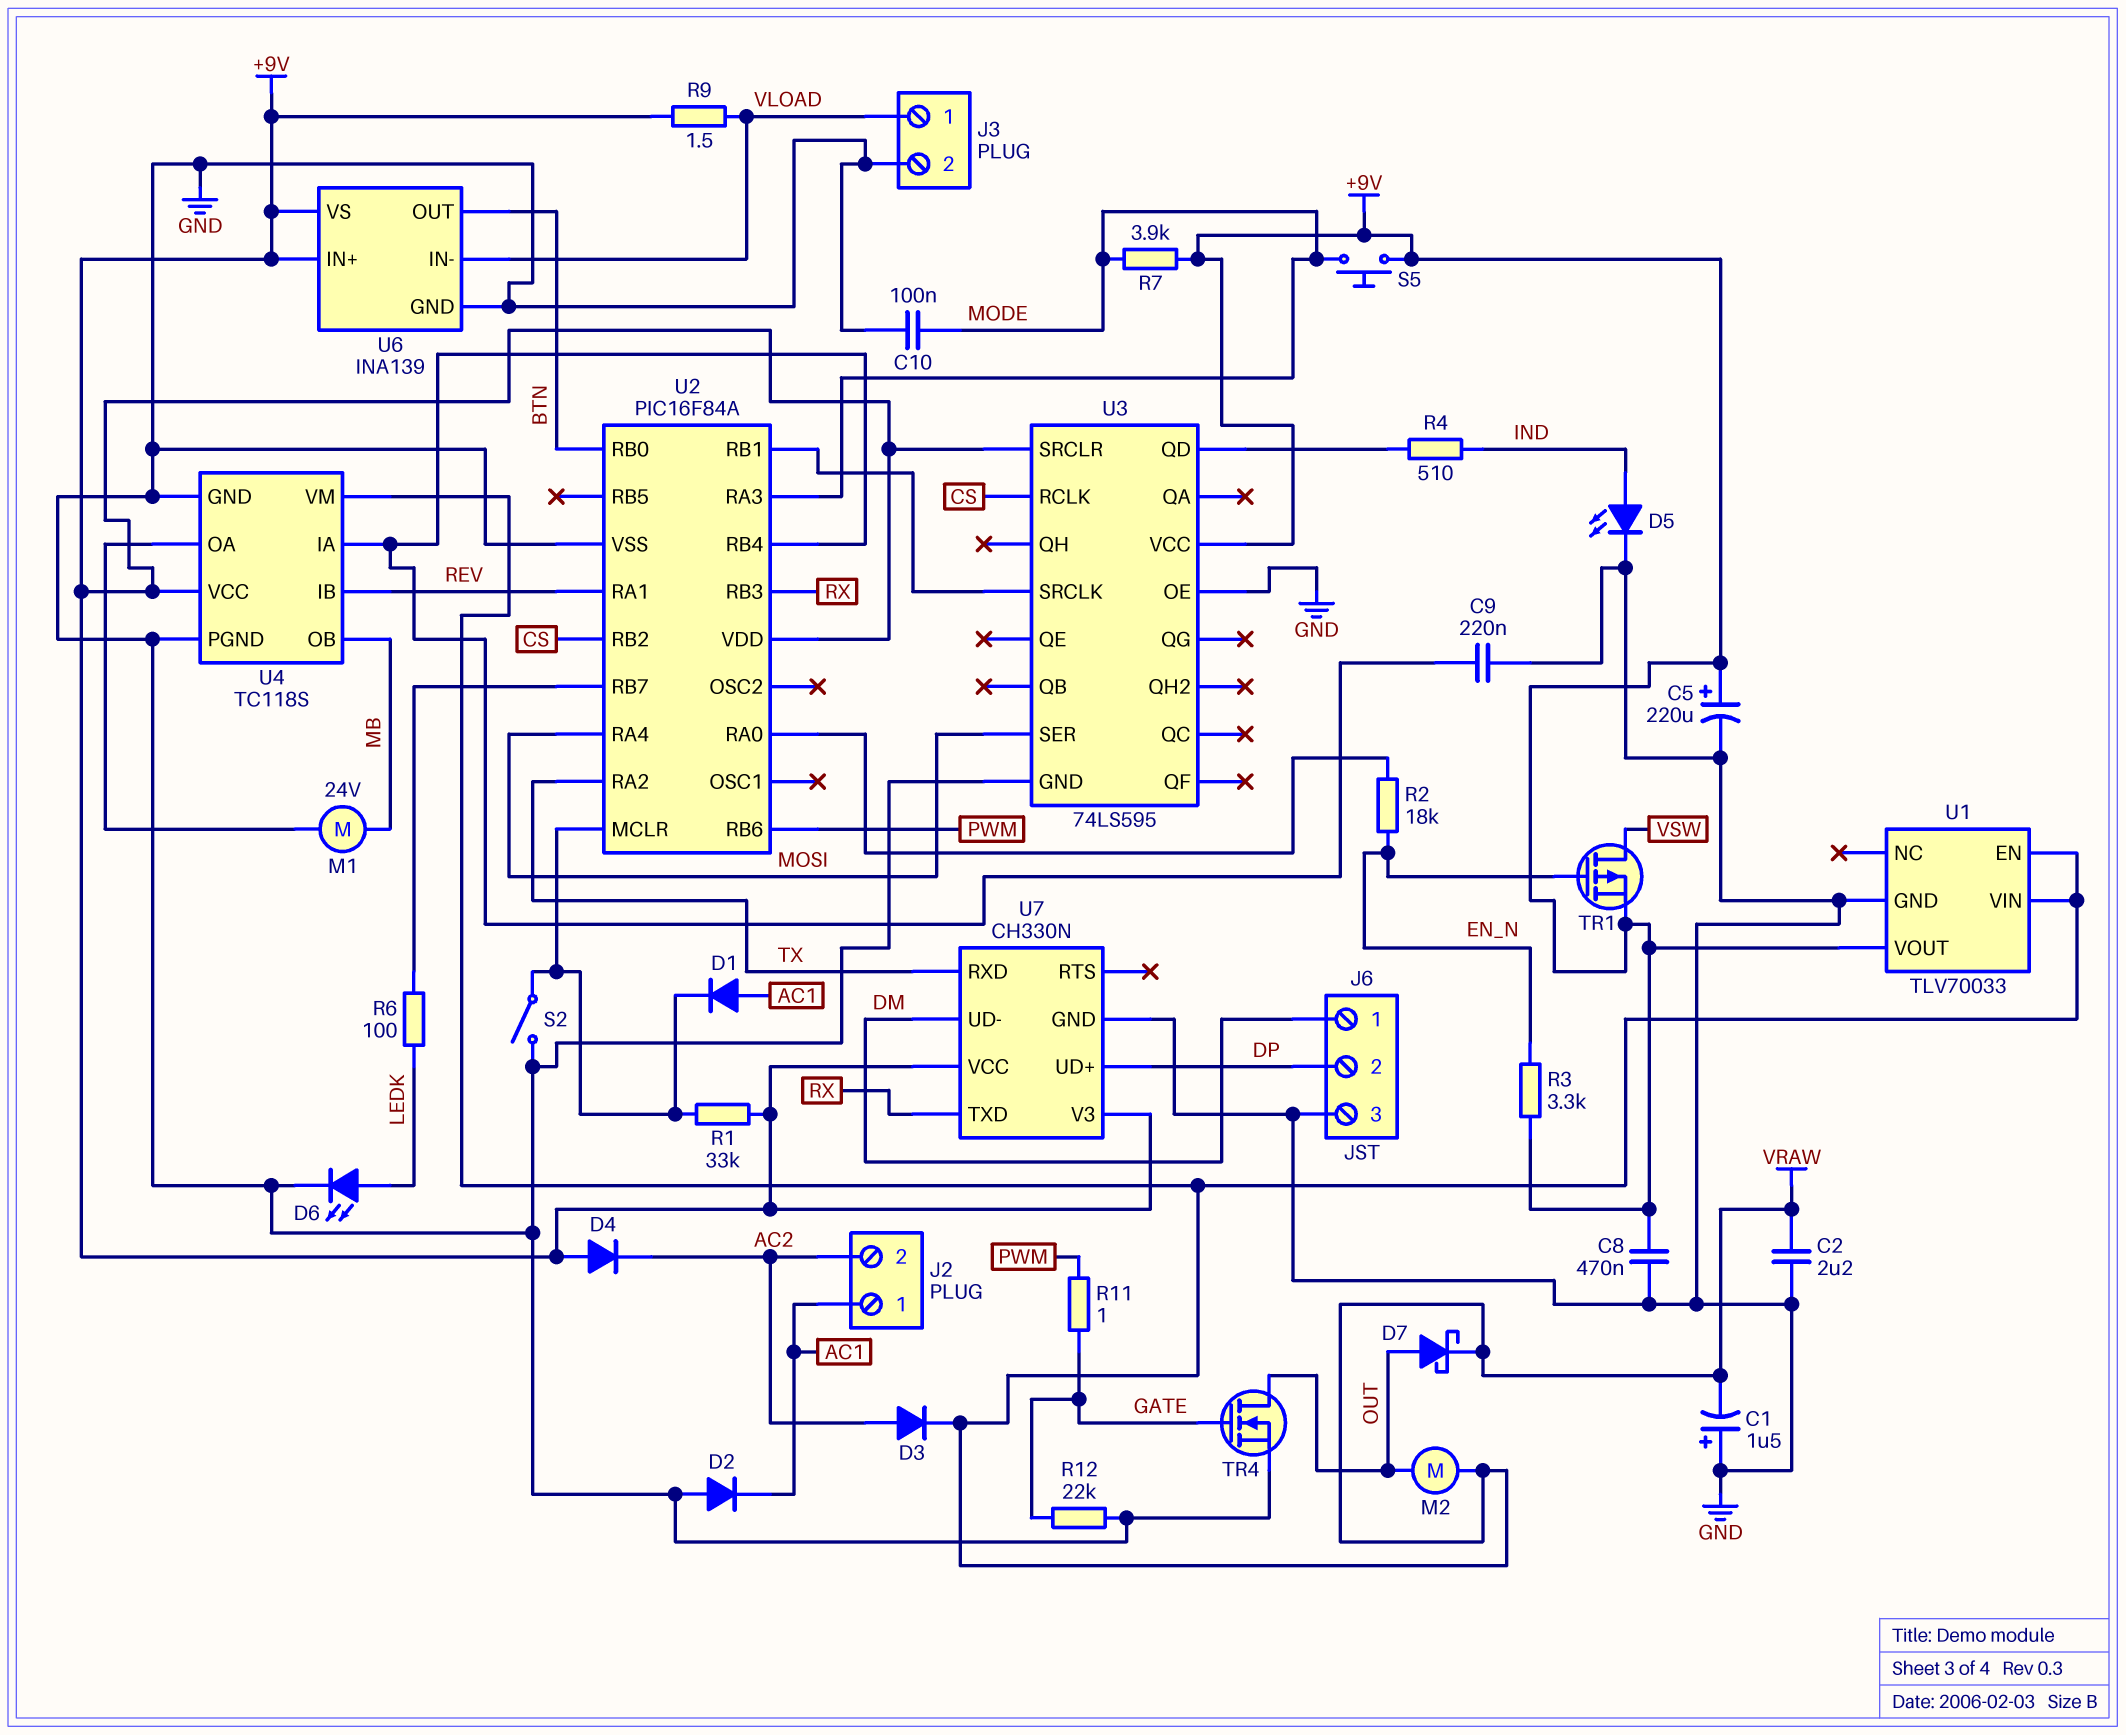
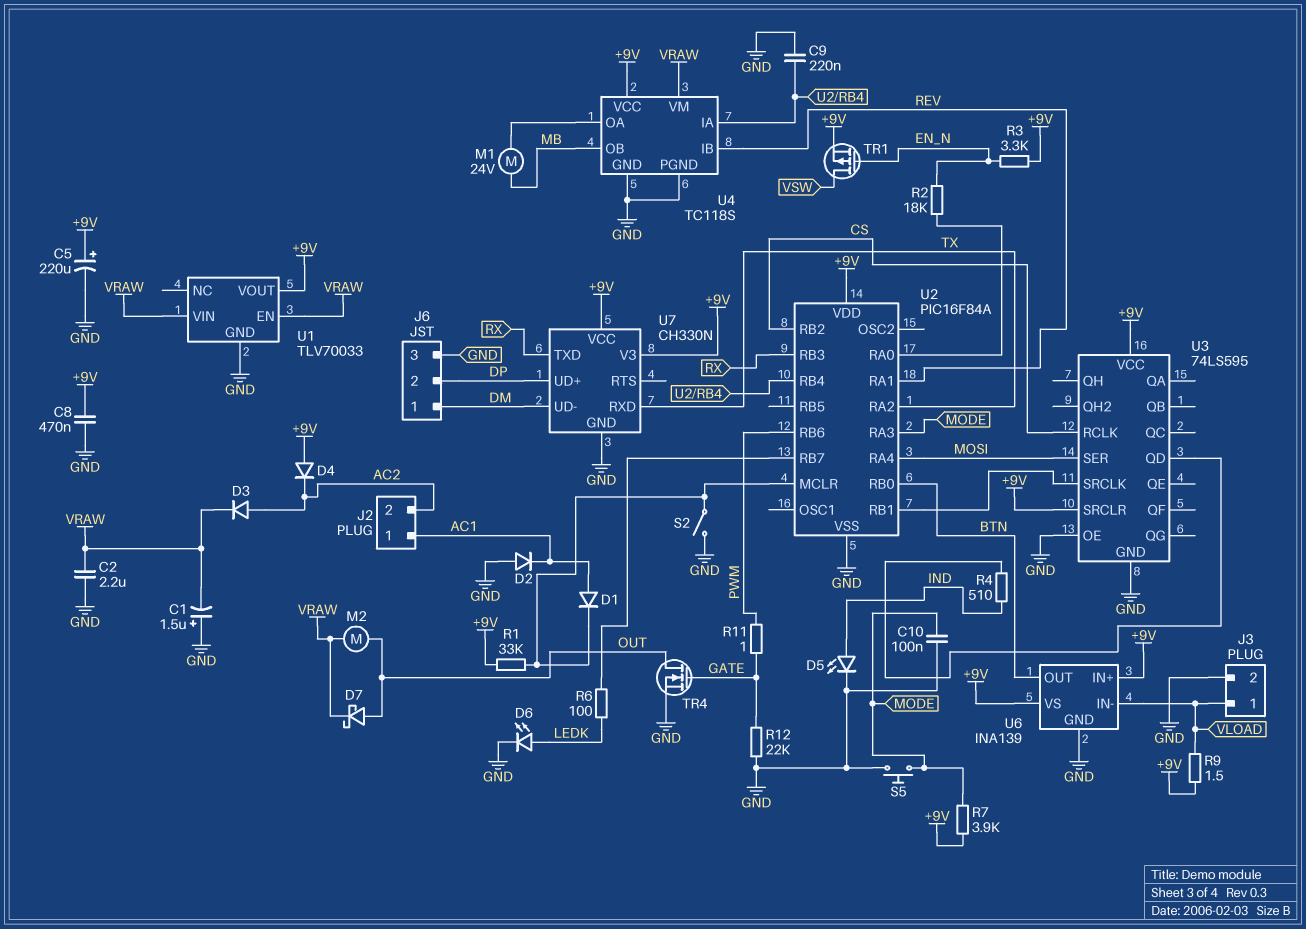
S5: button (+9V, MODE) -> button (GND, MODE)

